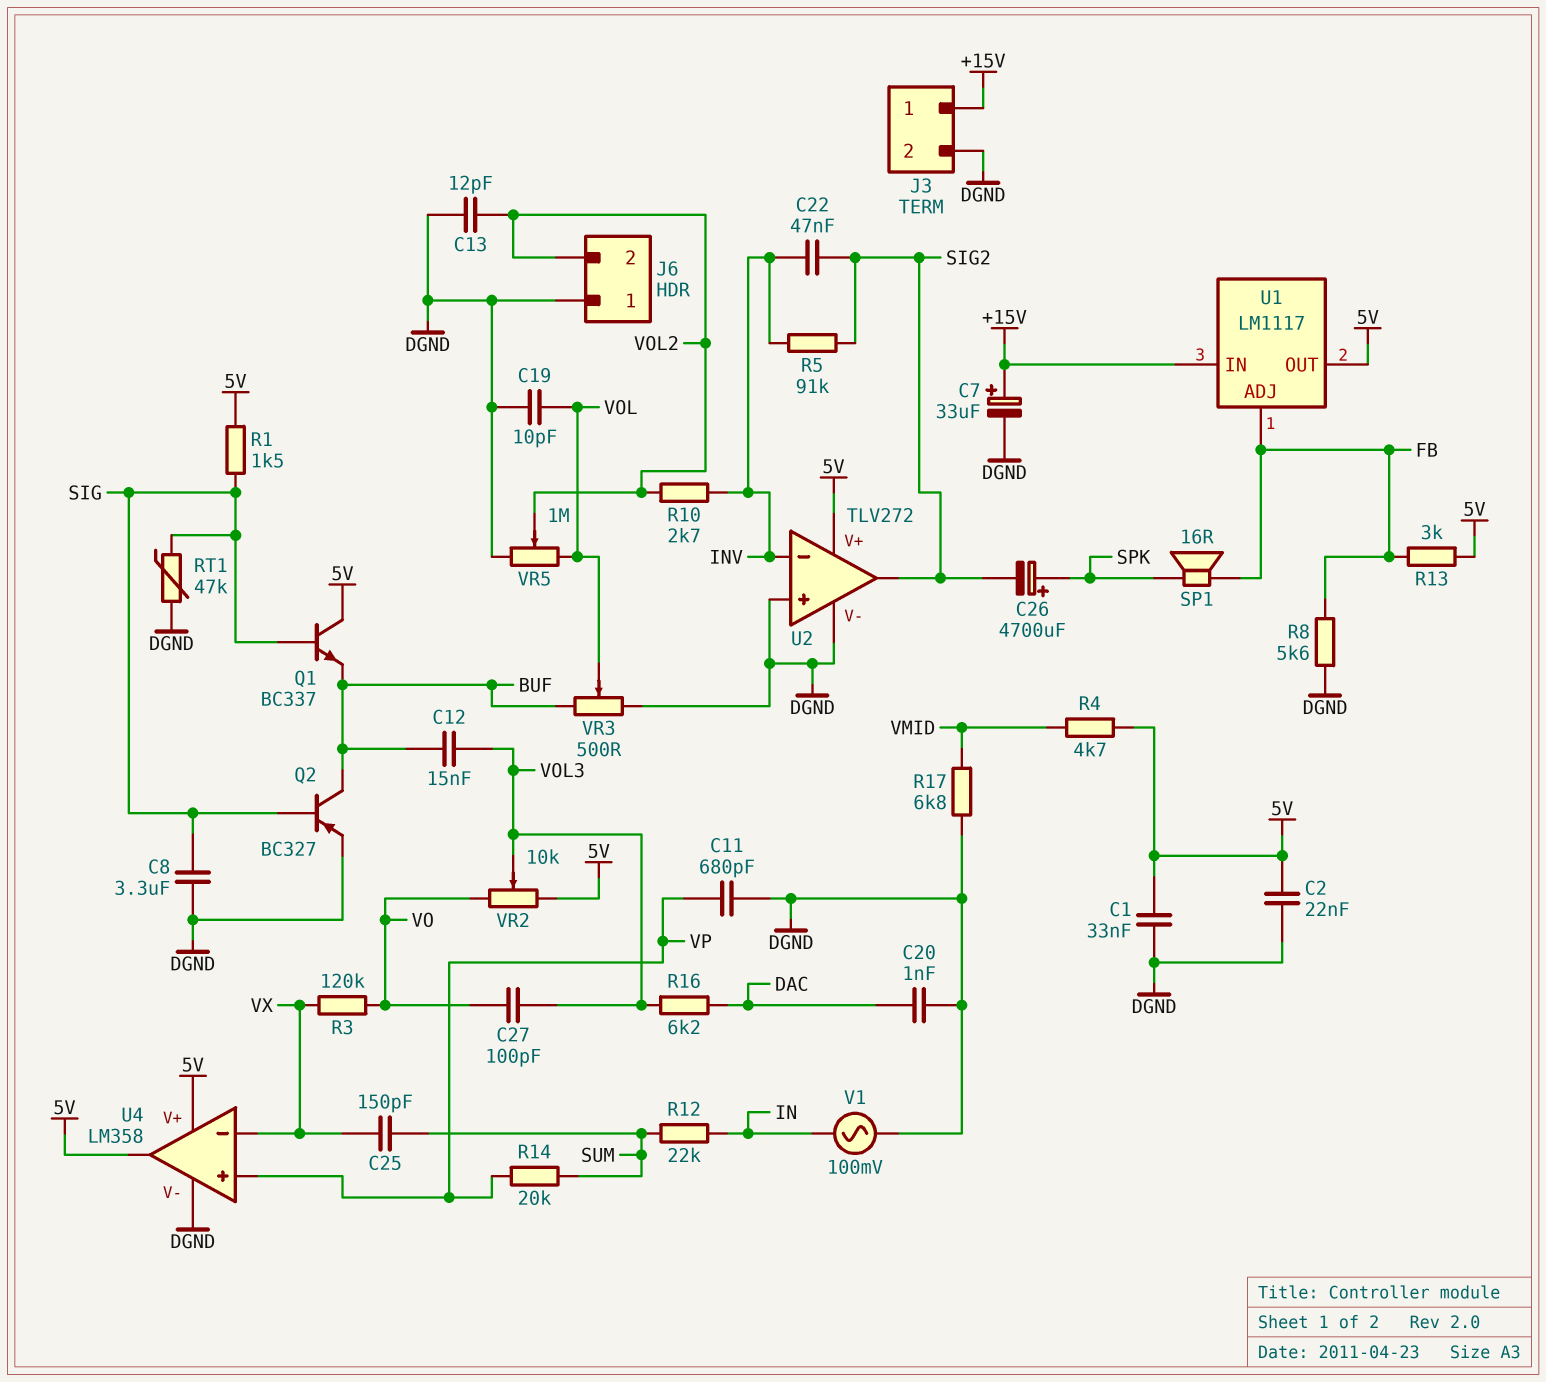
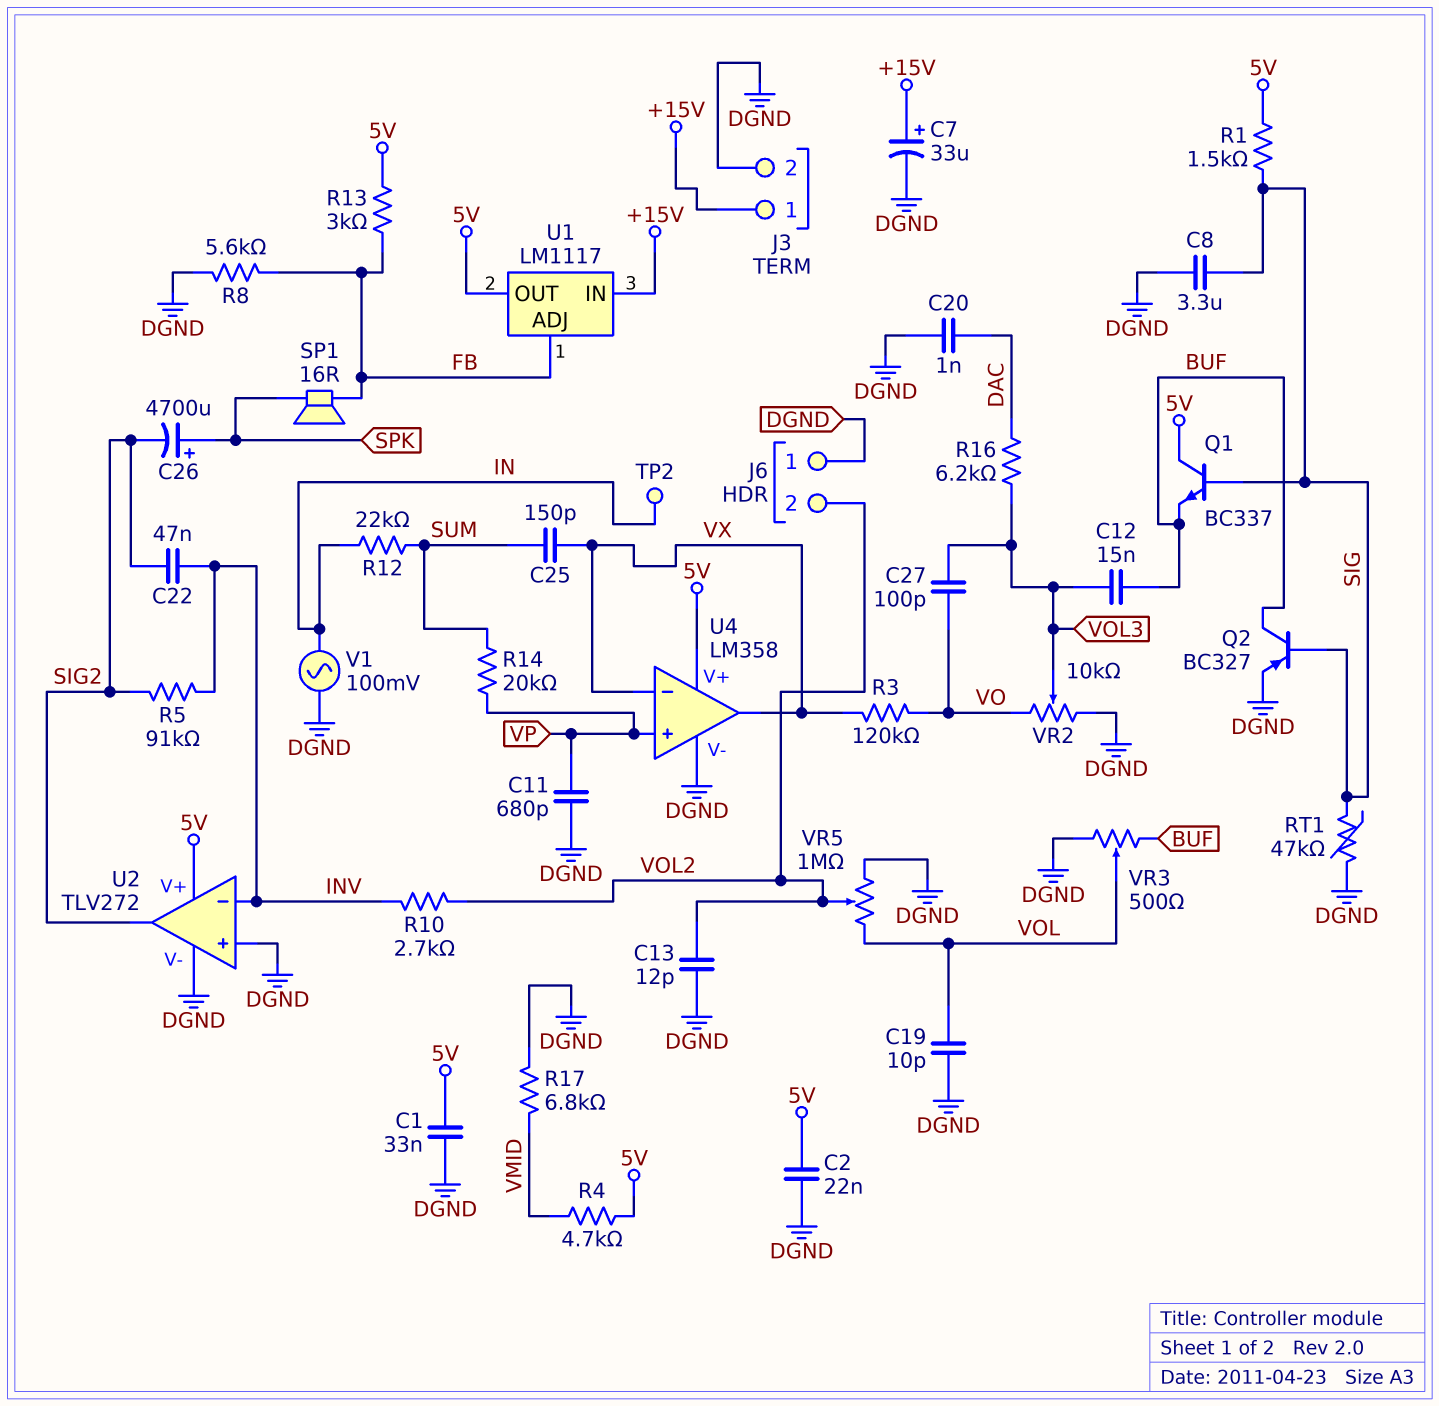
TP2: none -> test point (IN)
U4 pin out: 5V -> VX
VR2: 10k (5V, VO, wiper VOL3) -> 10k (DGND, VO, wiper VOL3)

